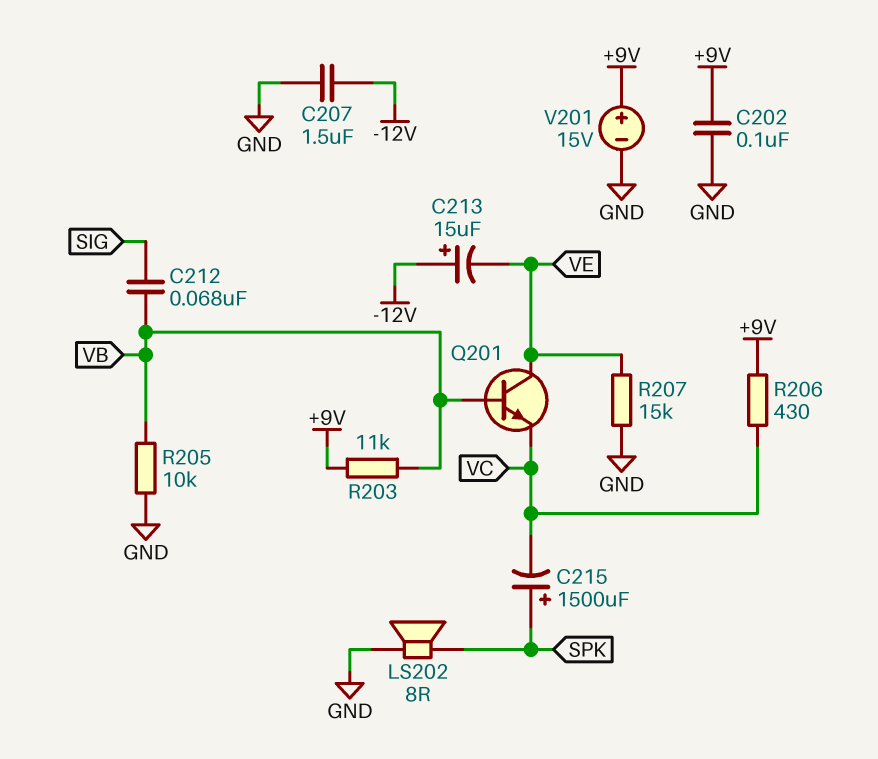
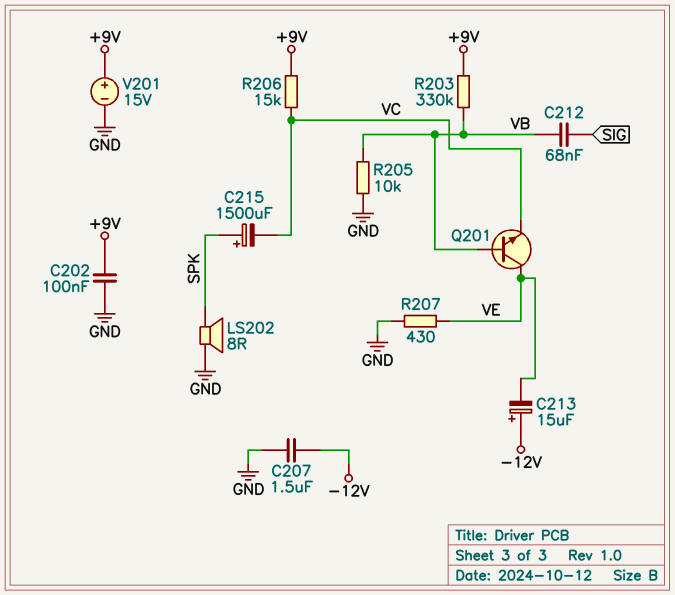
R203: 11k (+9V, VB) -> 330k (+9V, VB)
R206: 430 (+9V, VC) -> 15k (+9V, VC)
R207: 15k (GND, VE) -> 430 (GND, VE)

